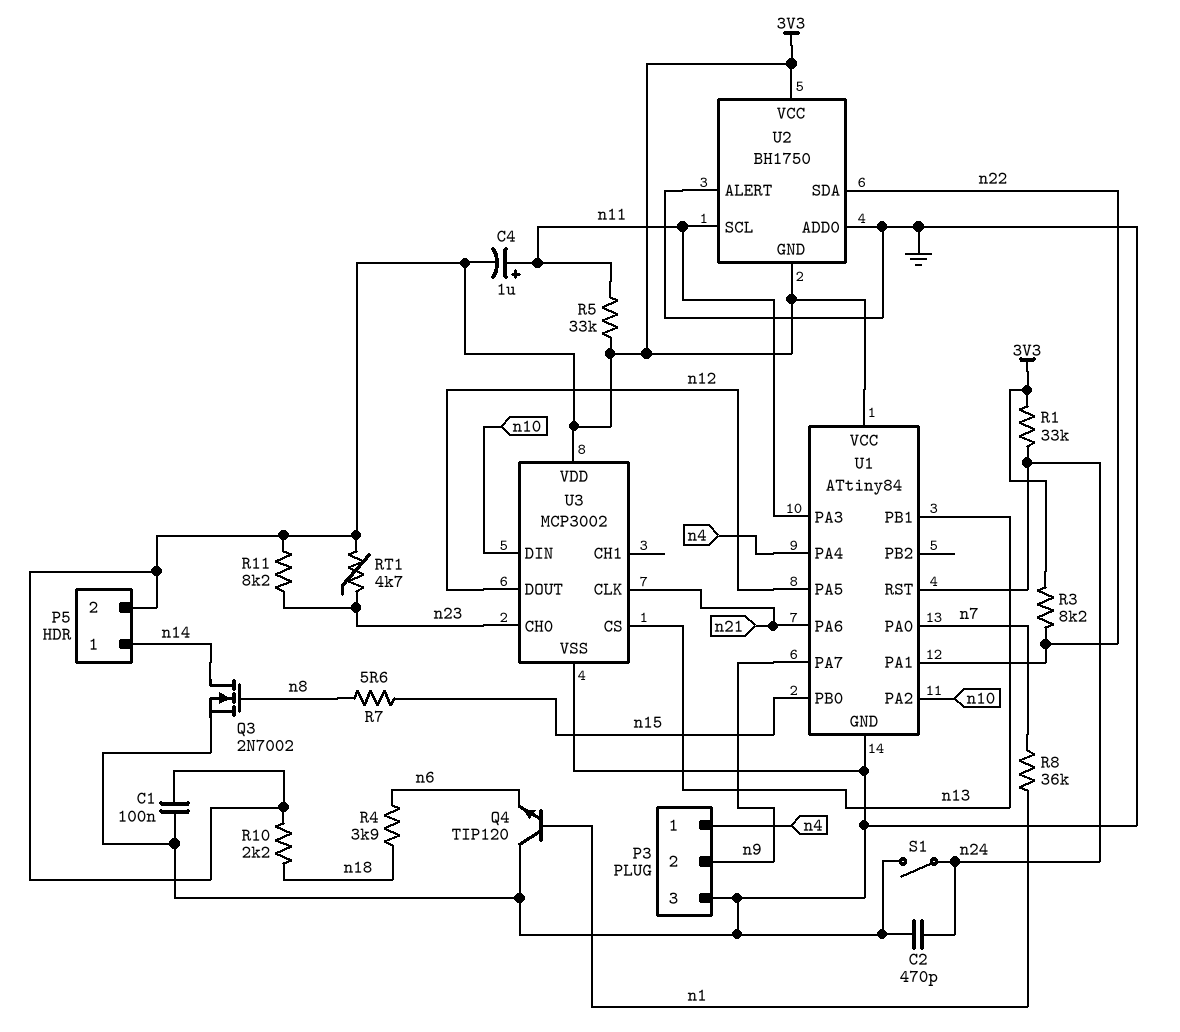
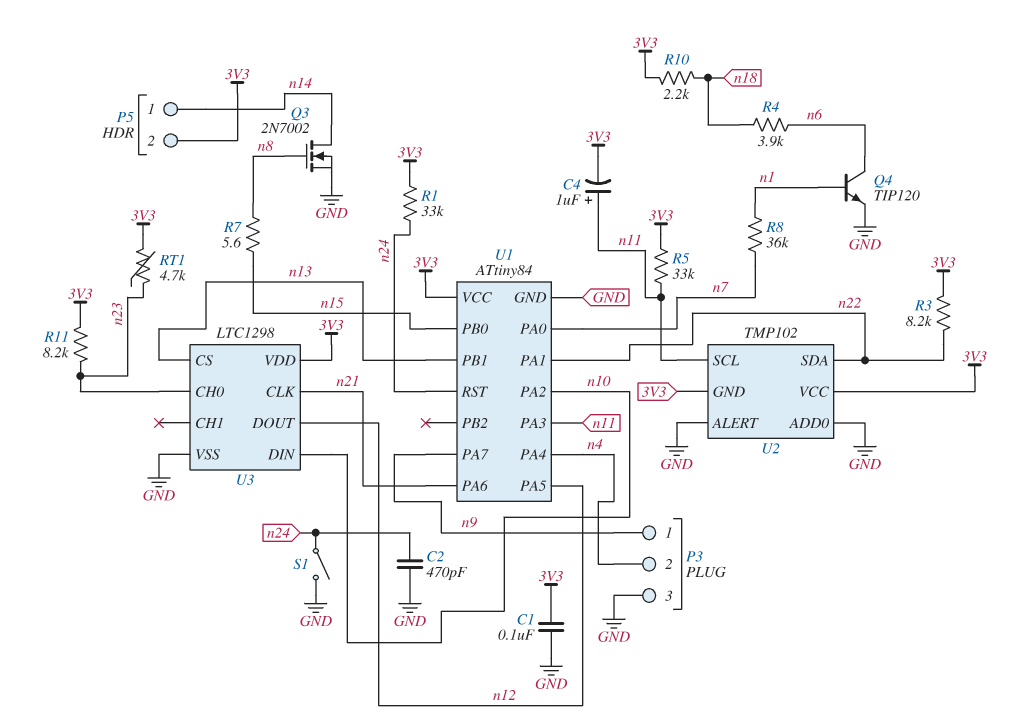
P3 pin 1: n4 -> n9
P3 pin 2: n9 -> n4
Q4: NPN TIP120 (B n1, C GND, E n6) -> NPN TIP120 (B n1, C n6, E GND)
U2: BH1750 -> TMP102
U3: MCP3002 -> LTC1298

